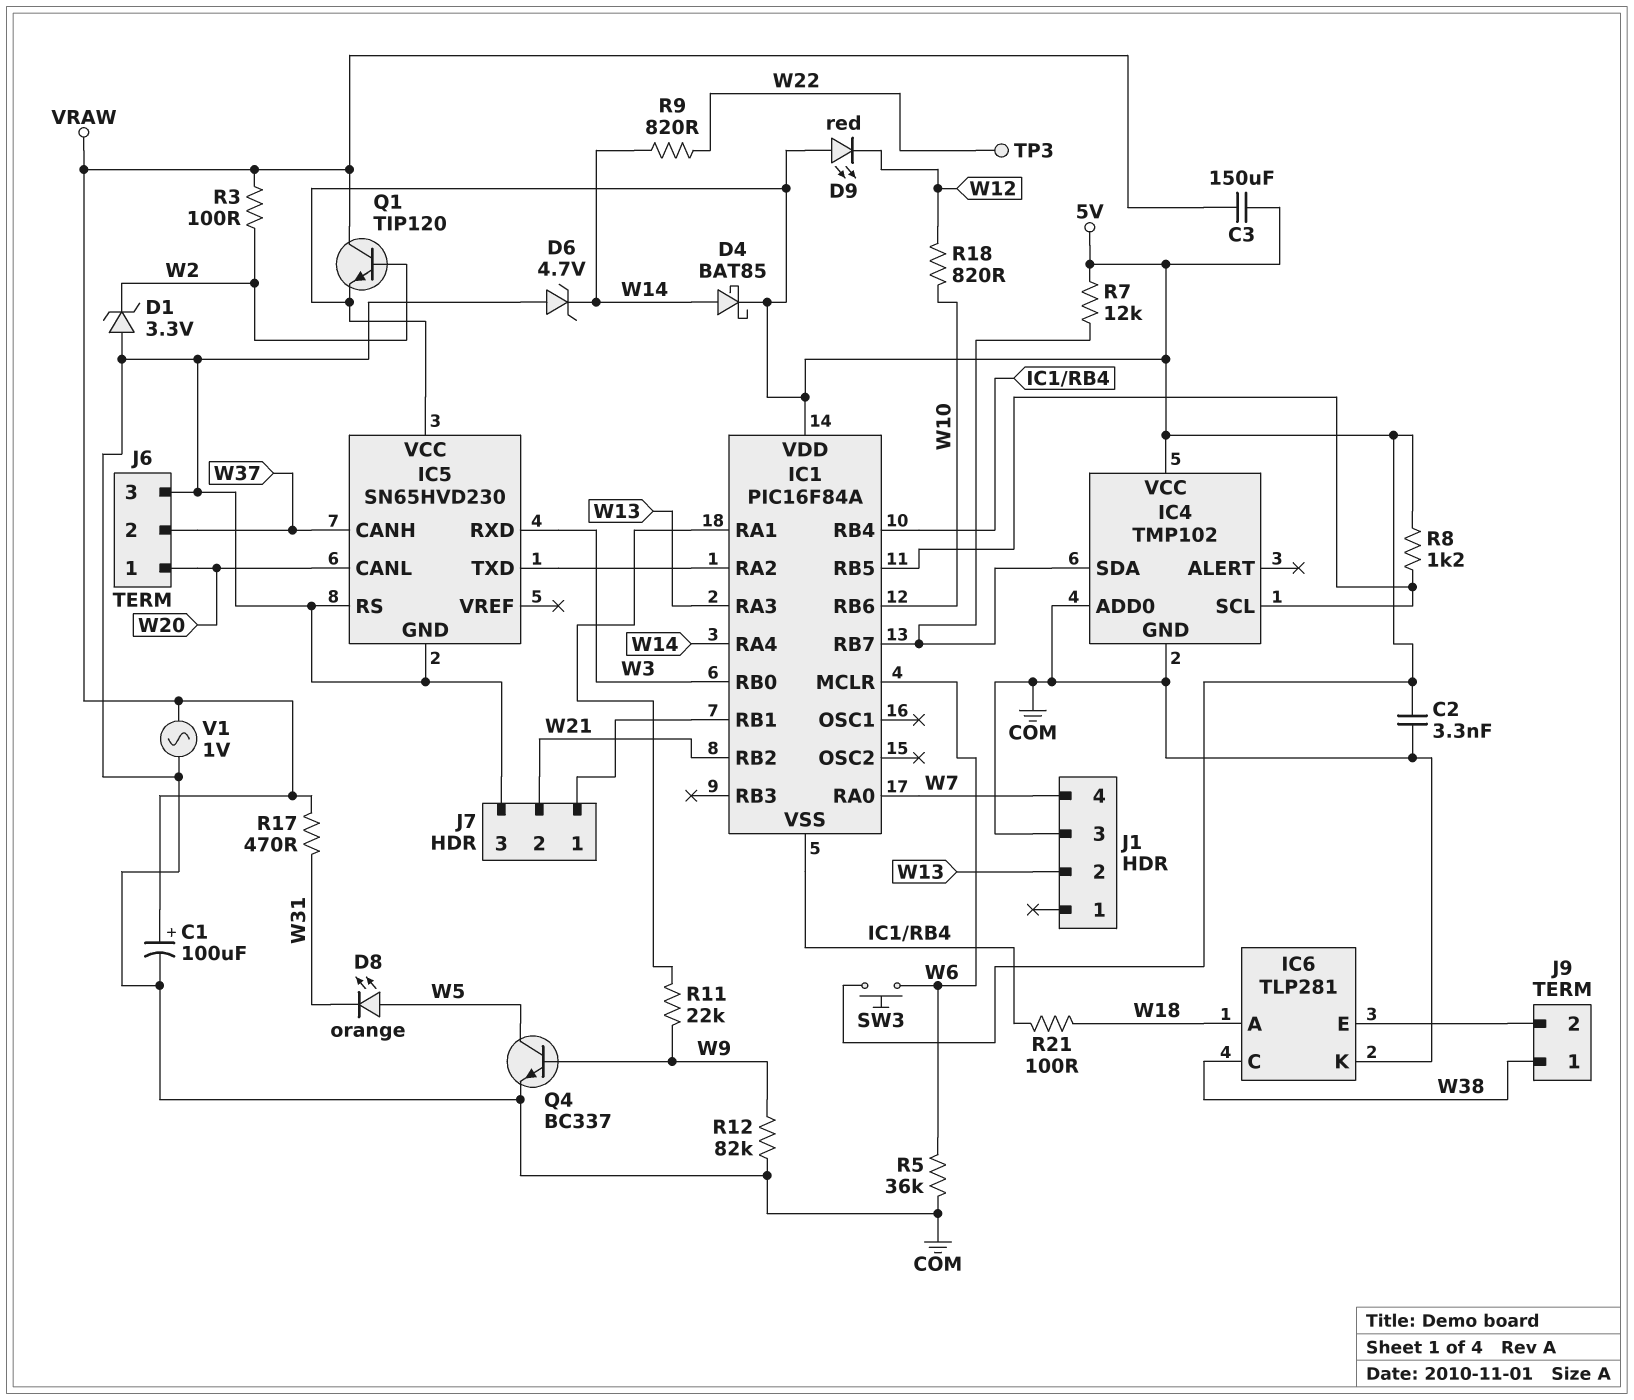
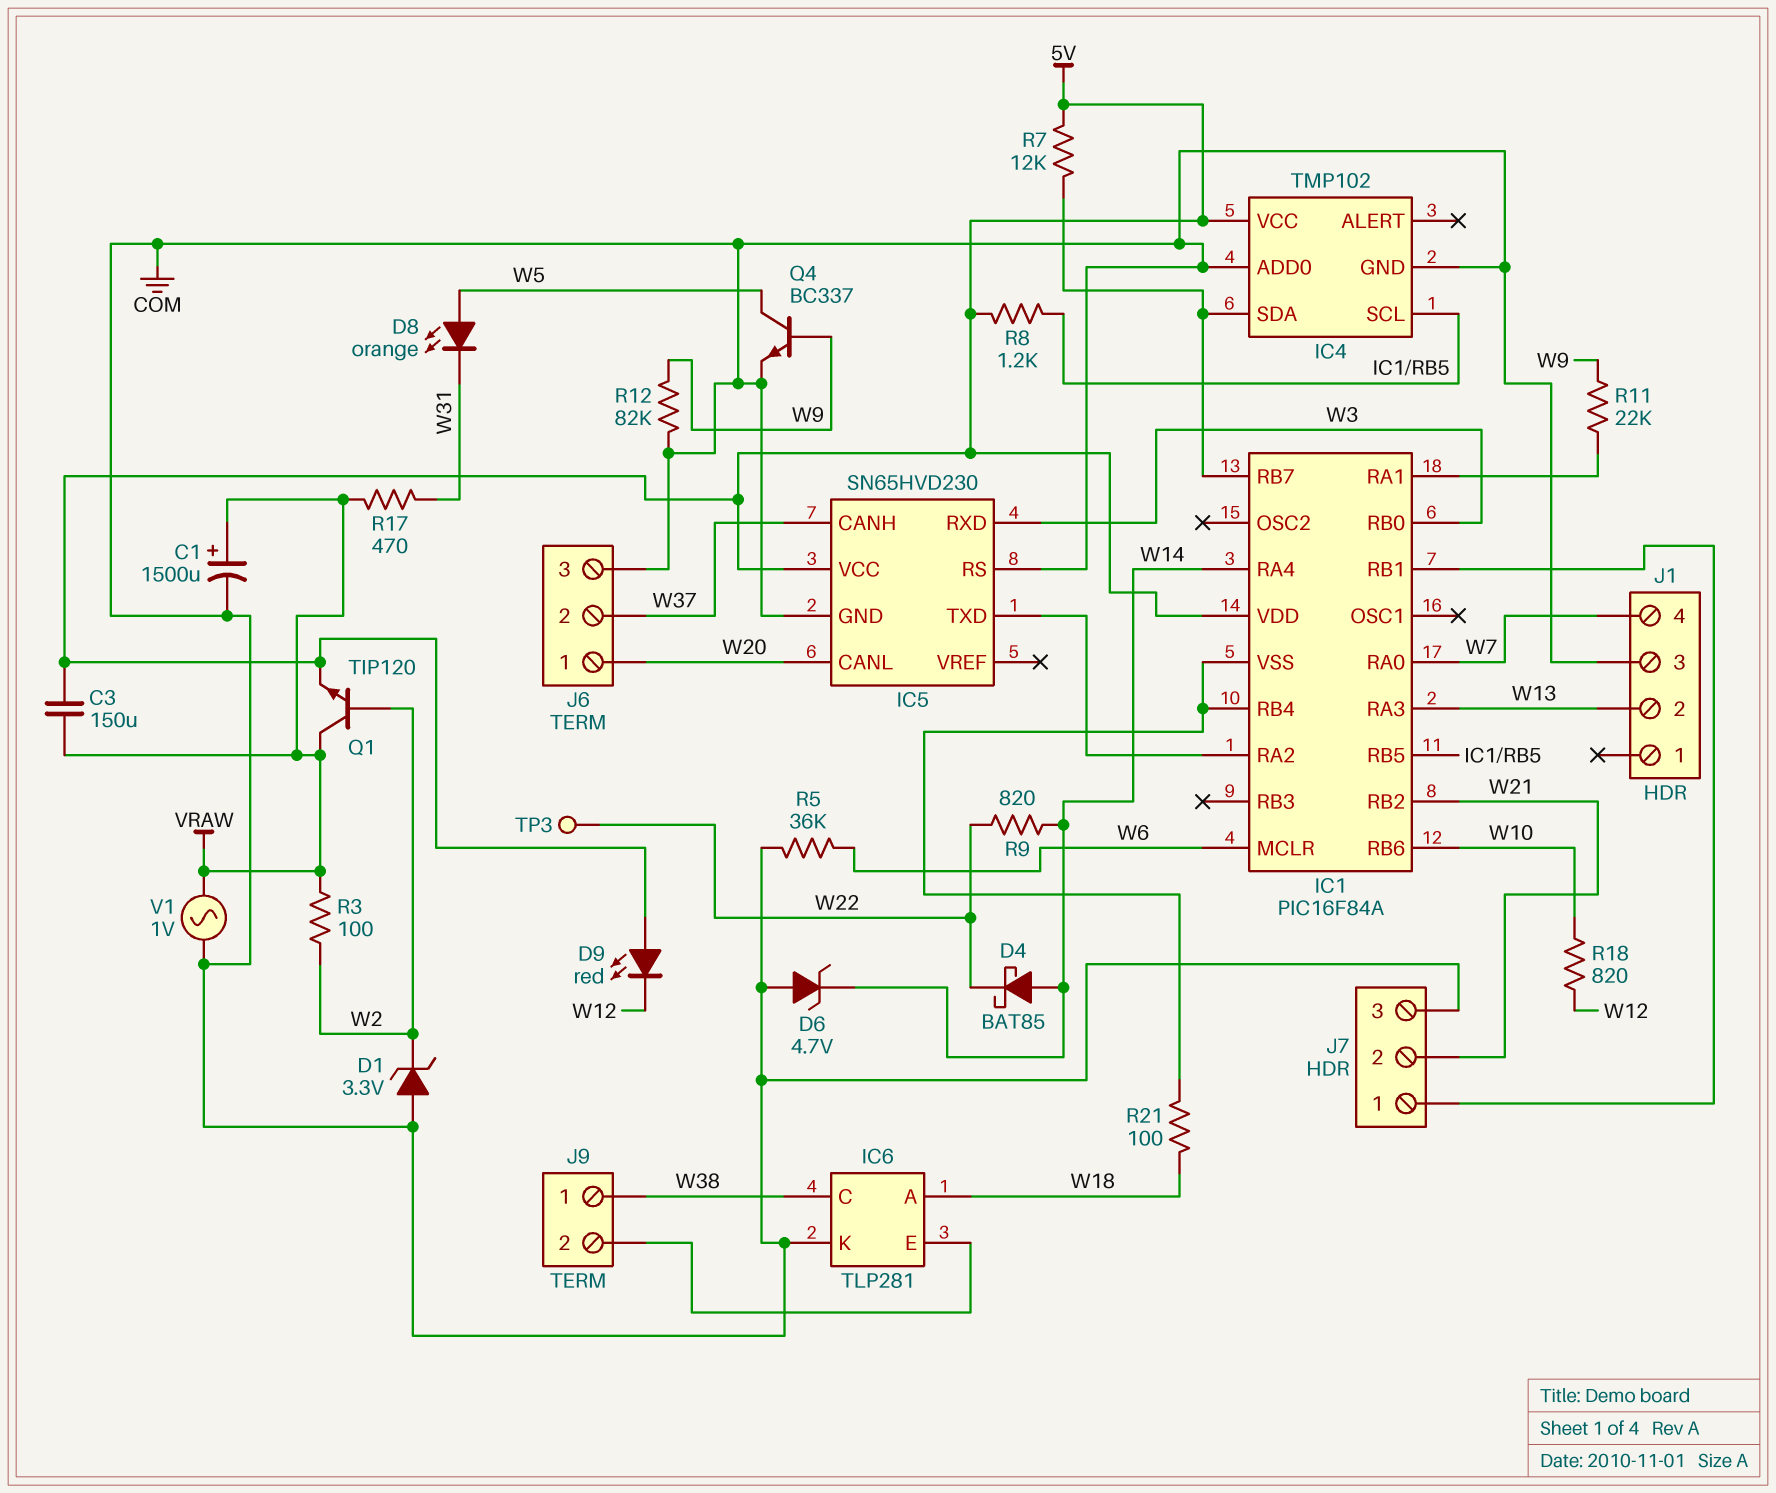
C1: 100uF (plus VRAW, minus COM) -> 1500uF (plus VRAW, minus COM)
C2: 3.3nF (5V, COM) -> none
D4: schottky BAT85 (A W14, K 5V) -> schottky BAT85 (A W14, K W22)
SW3: button (5V, W6) -> none

